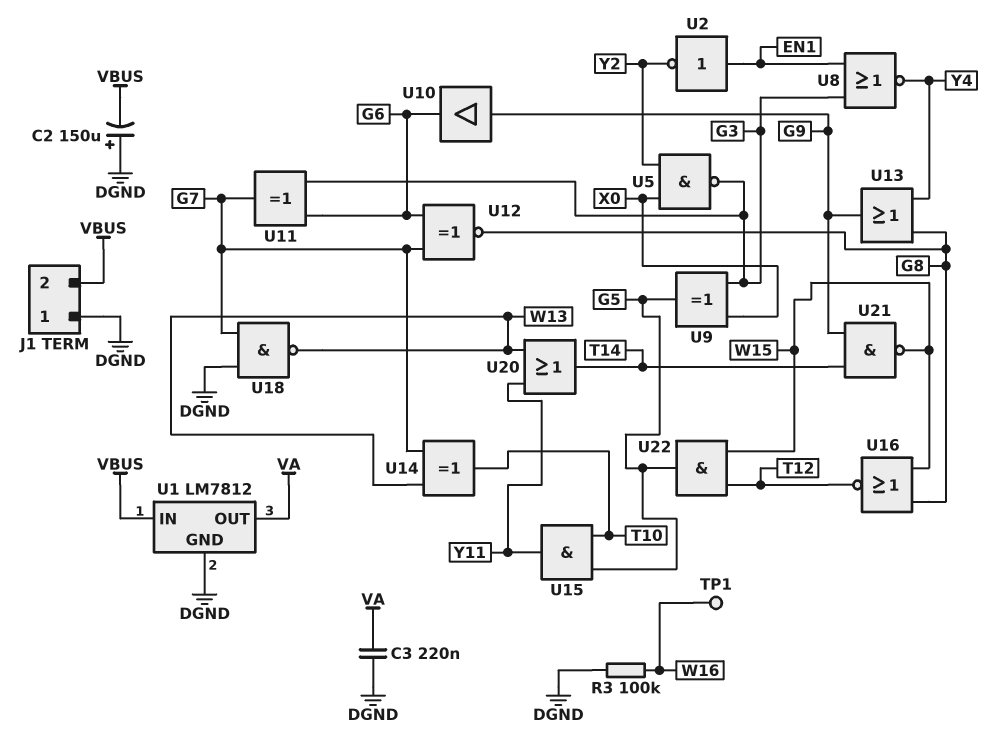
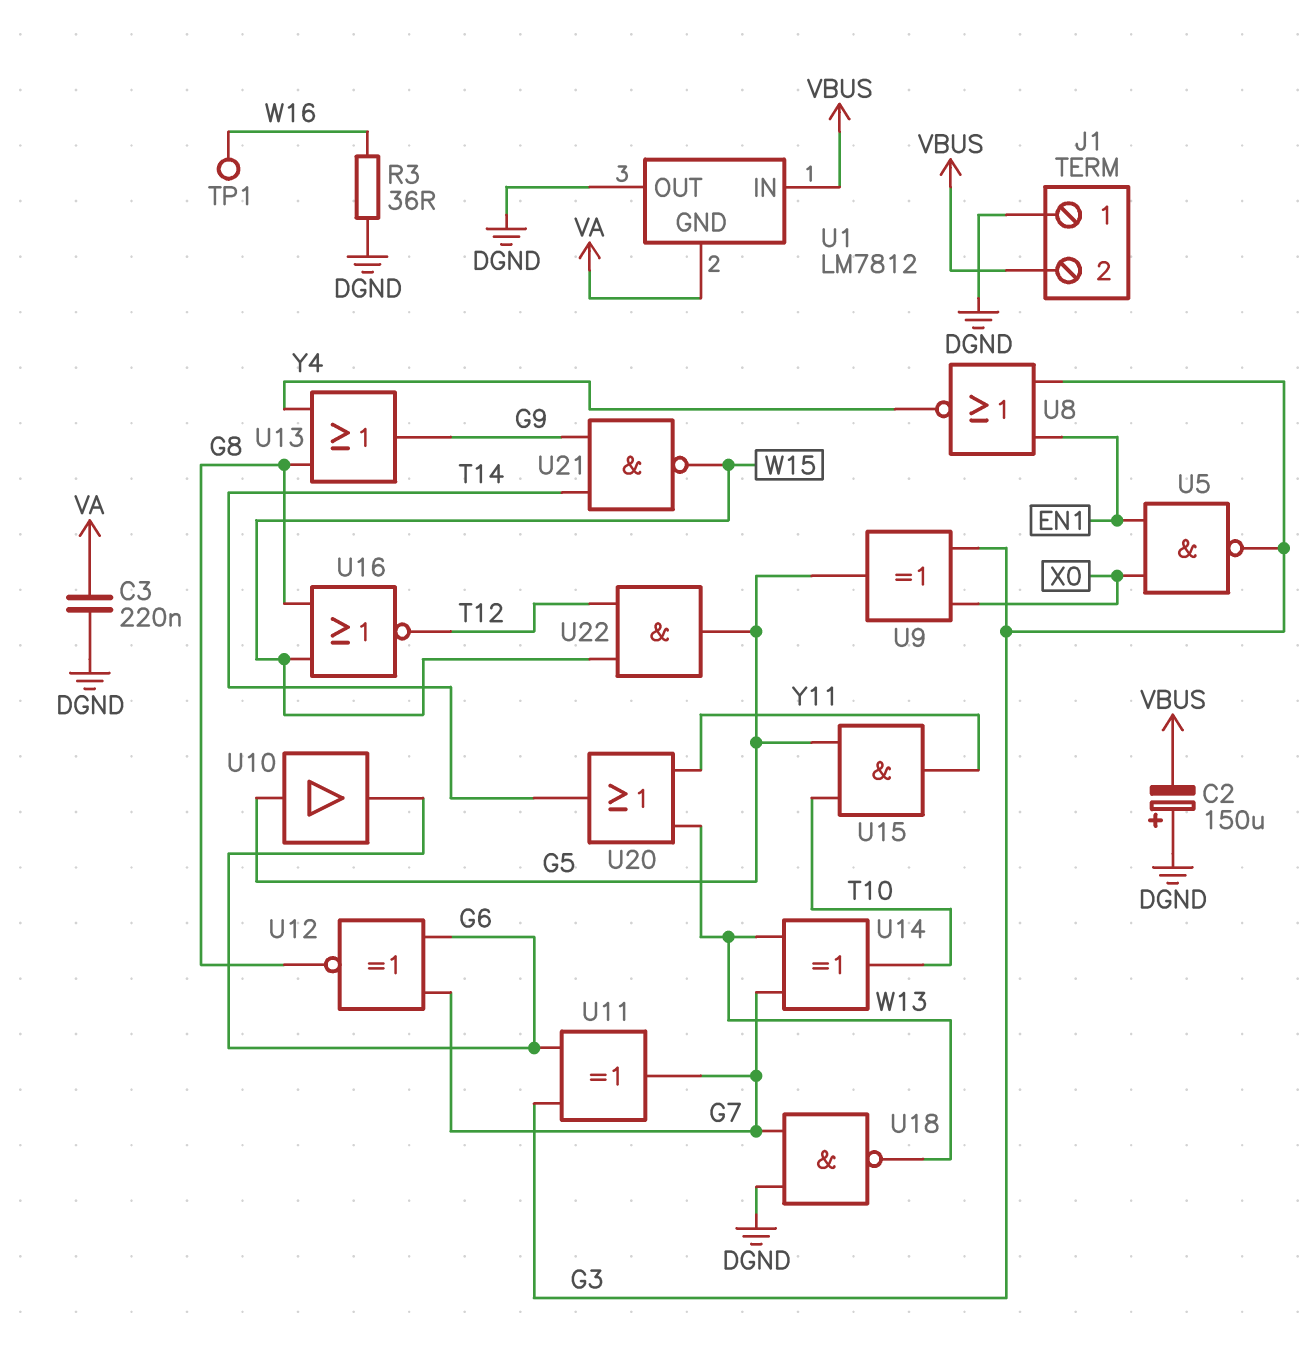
R3: 100k (DGND, W16) -> 36 (DGND, W16)
U1 pin GND: DGND -> VA
U1 pin OUT: VA -> DGND
U2: NOT (in EN1, out Y2) -> none
U5: NAND (in X0, in Y2, out G3) -> NAND (in EN1, in X0, out G3)
U10: buffer (in G9, out G6) -> buffer (in G5, out G6)

